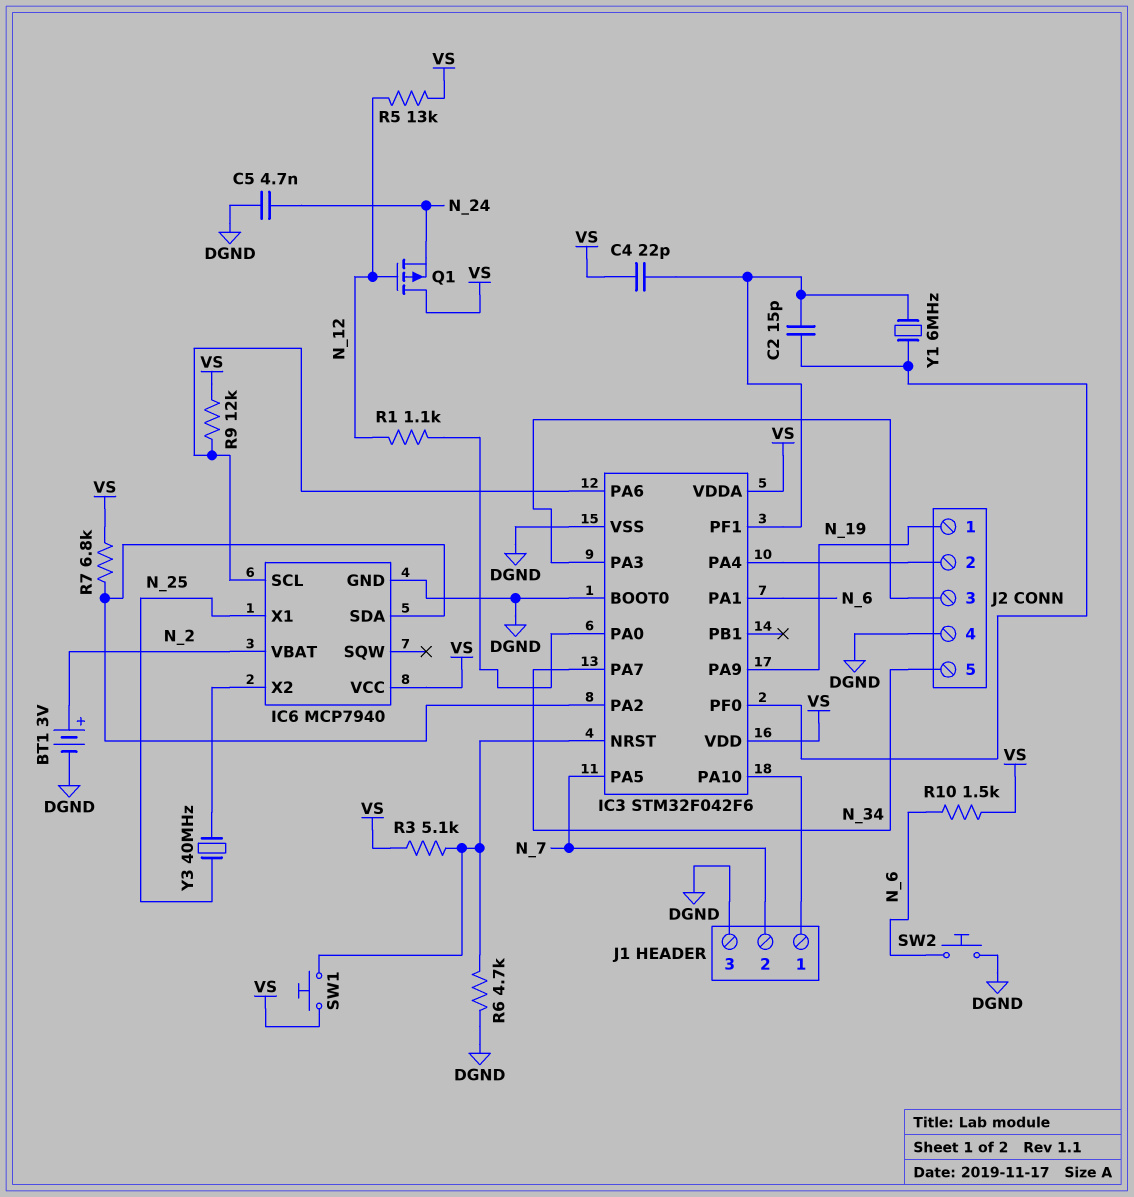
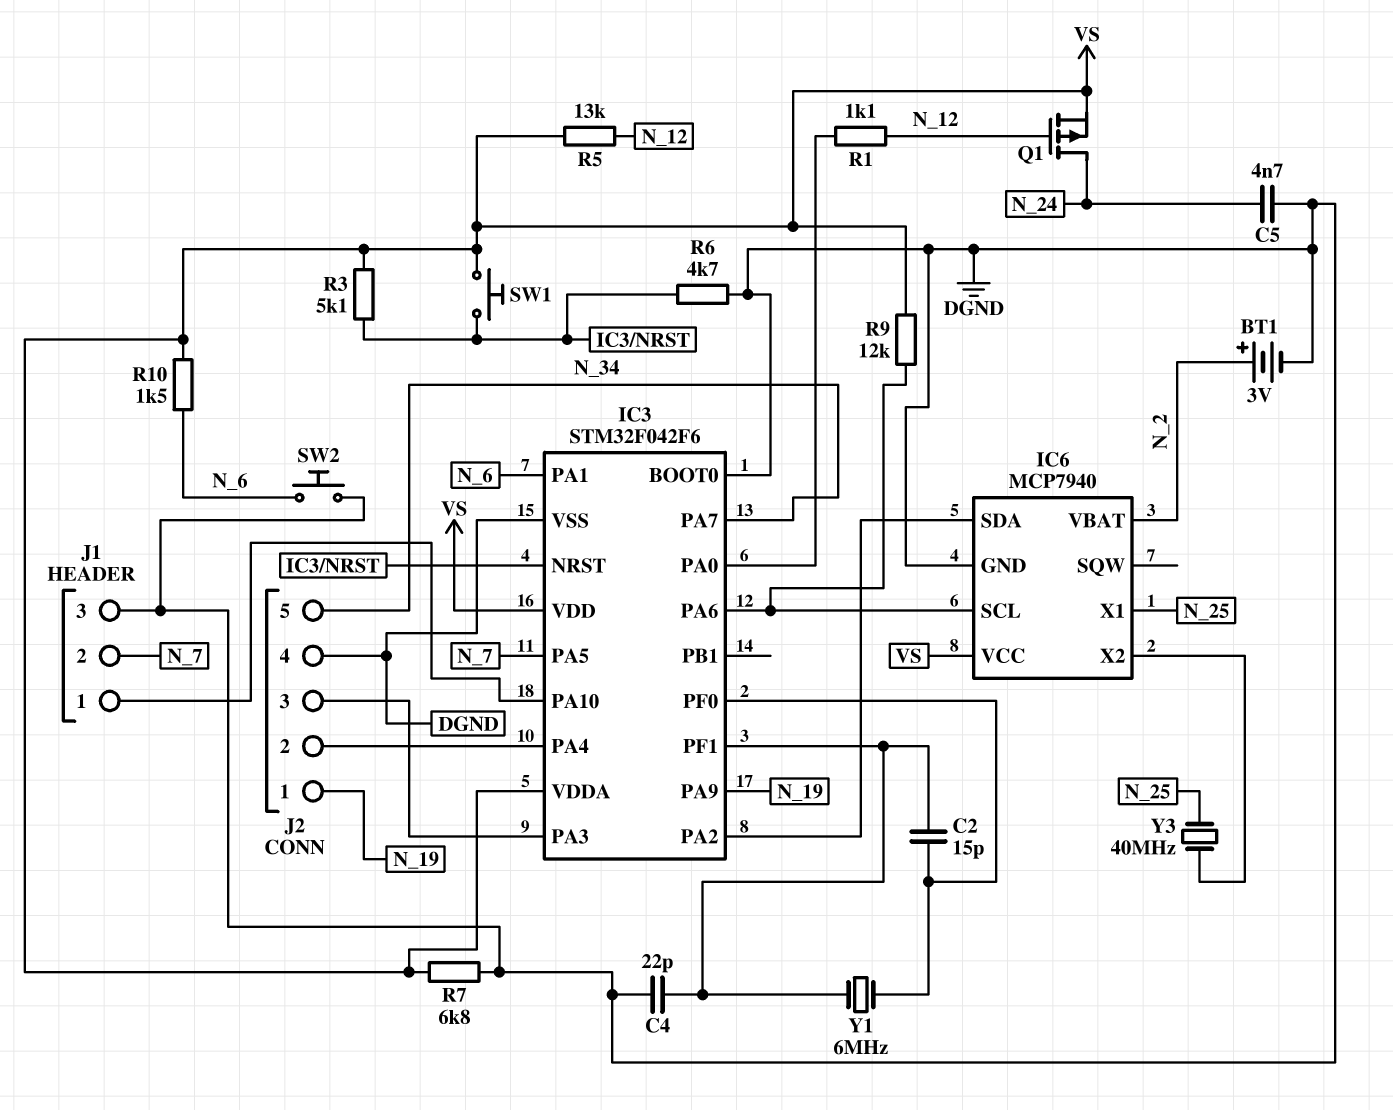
C4: 22pF (IC3/PF1, VS) -> 22pF (DGND, IC3/PF1)
Q1: PMOS (G N_12, D VS, S N_24) -> PMOS (G N_12, D N_24, S VS)
R7: 6.8k (IC3/PA2, VS) -> 6.8k (DGND, VS)

